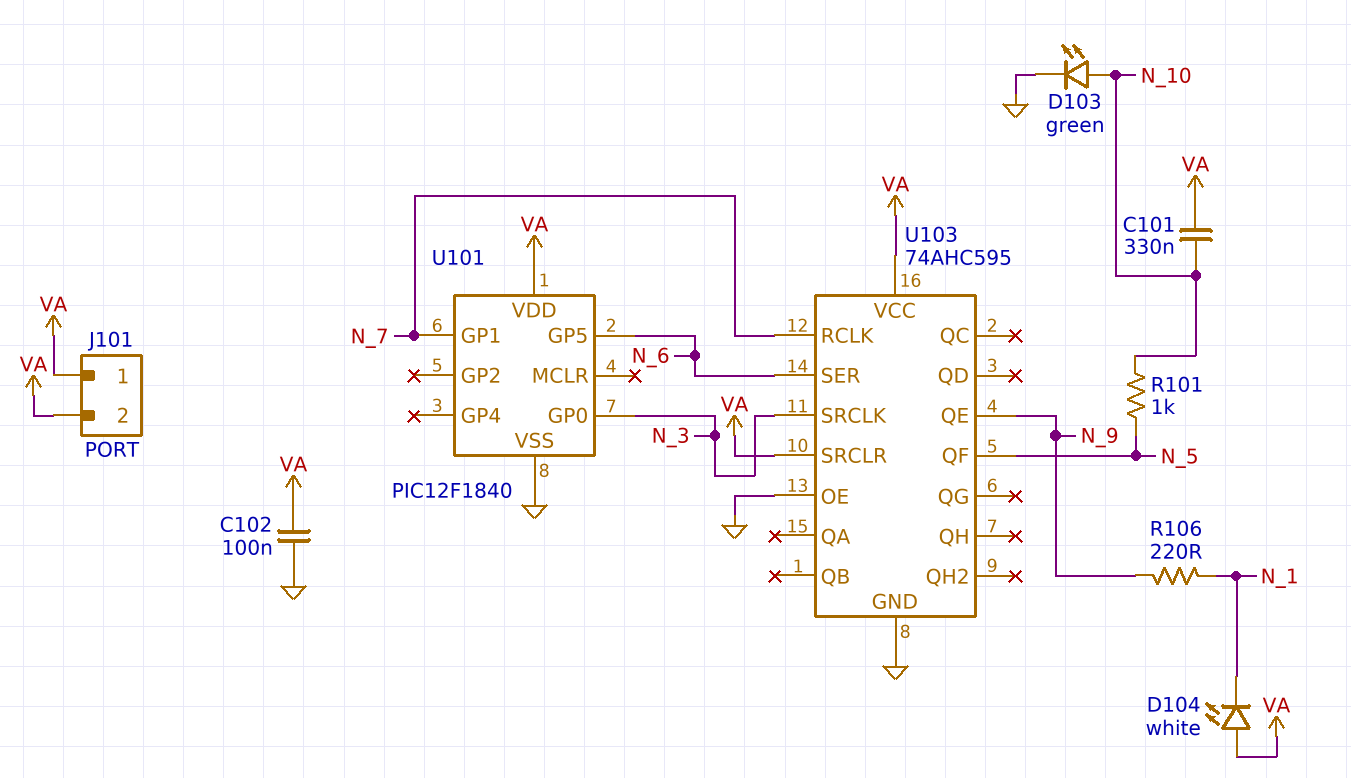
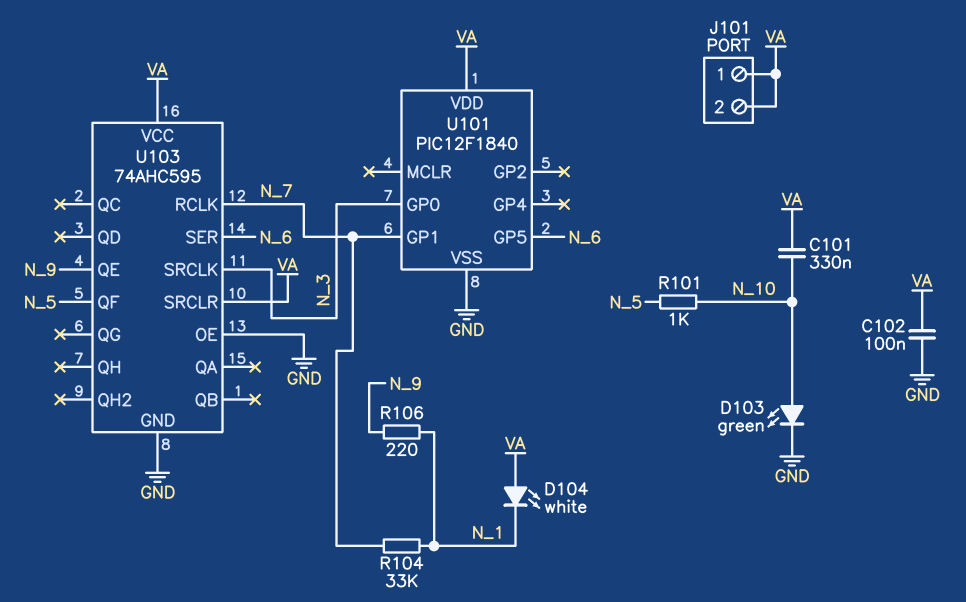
R104: none -> 33k (N_1, N_7)

